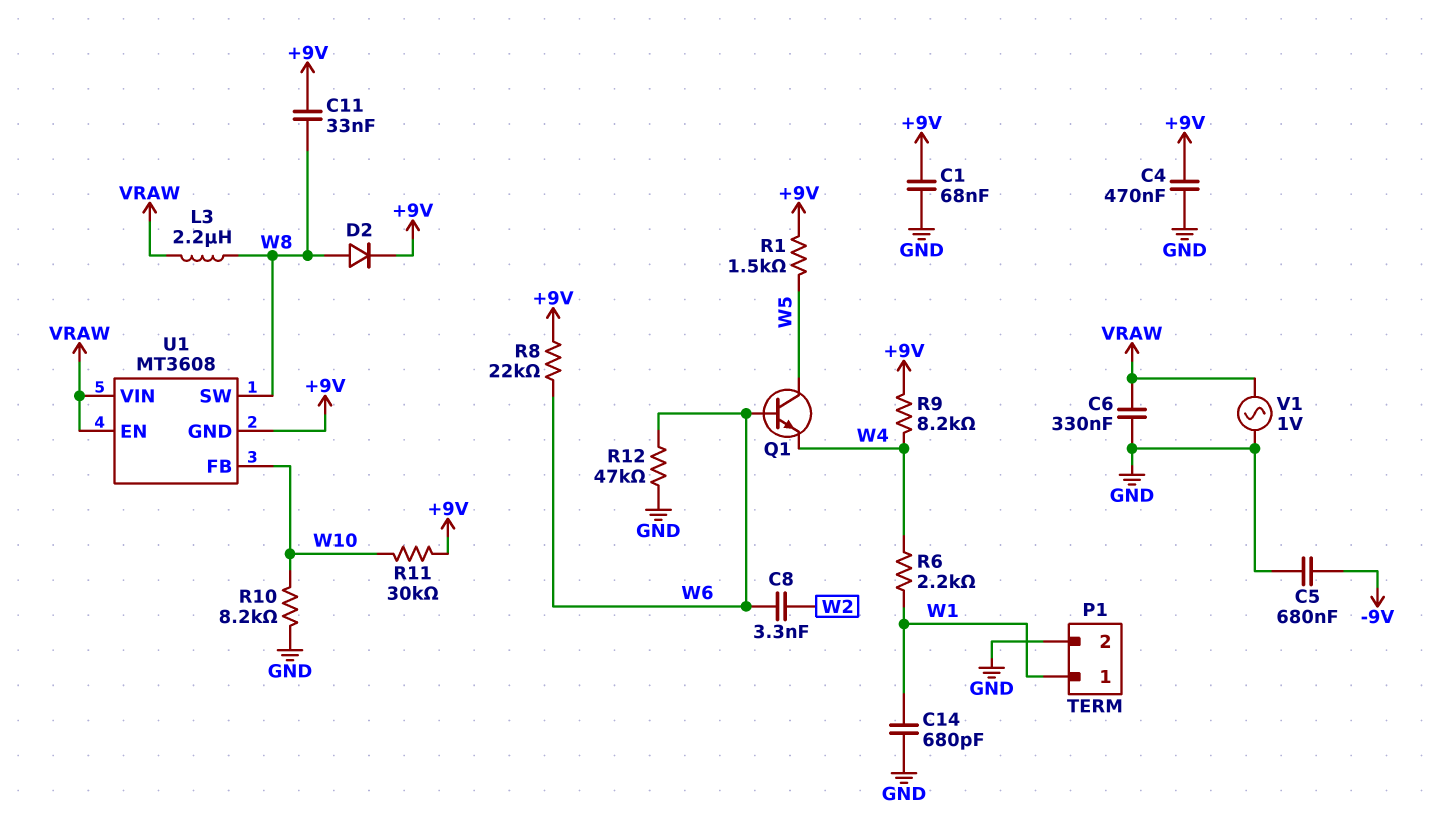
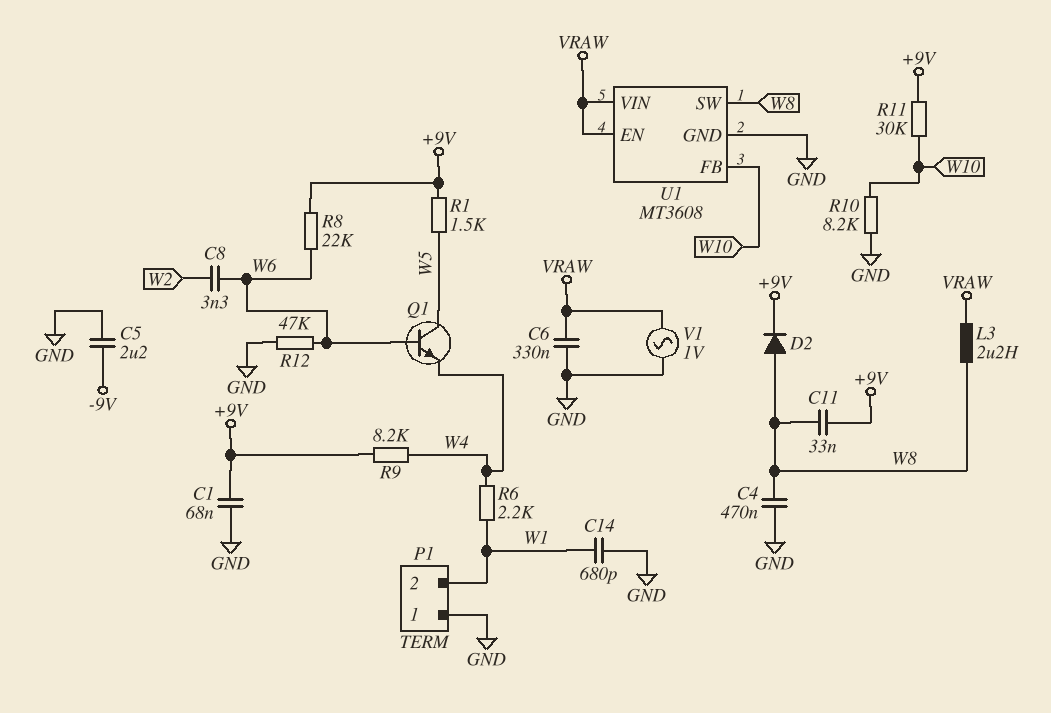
C4: 470nF (+9V, GND) -> 470nF (GND, W8)
C5: 680nF (-9V, GND) -> 2.2uF (-9V, GND)
P1 pin 1: W1 -> GND
P1 pin 2: GND -> W1
U1 pin GND: +9V -> GND

